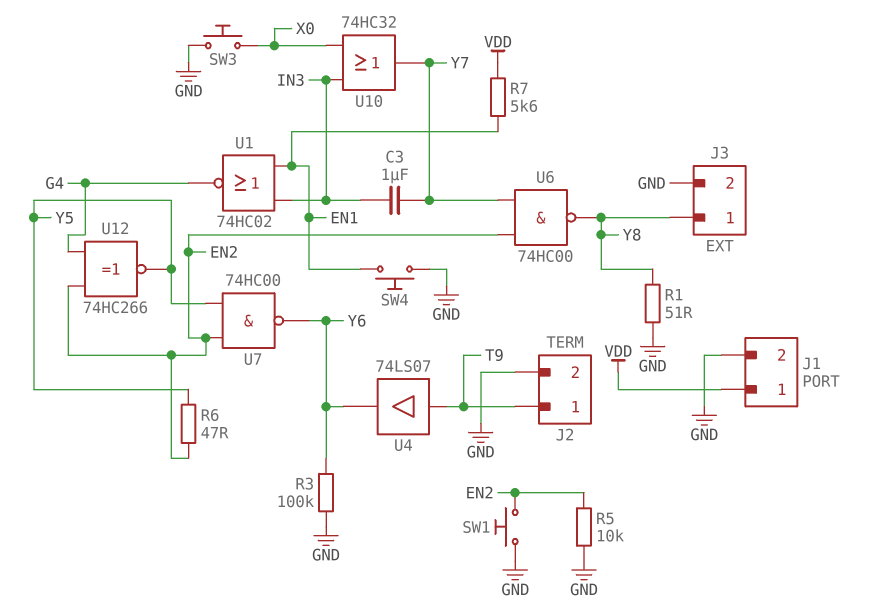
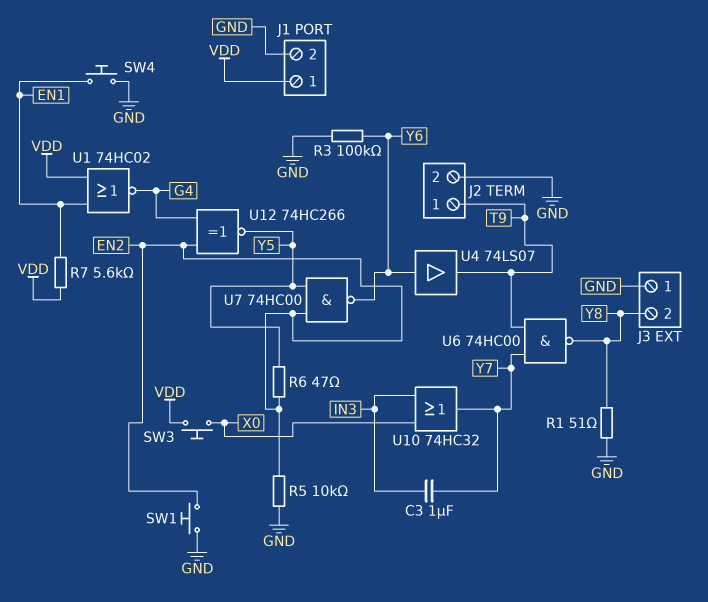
J3 pin 1: Y8 -> GND
J3 pin 2: GND -> Y8
SW3: button (GND, X0) -> button (VDD, X0)
U1: NOR 74HC02 (in EN1, in IN3, out G4) -> NOR 74HC02 (in EN1, in VDD, out G4)
U4: buffer 74LS07 (in T9, out Y6) -> buffer 74LS07 (in Y6, out T9)
U6: NAND 74HC00 (in EN2, in Y7, out Y8) -> NAND 74HC00 (in T9, in Y7, out Y8)

